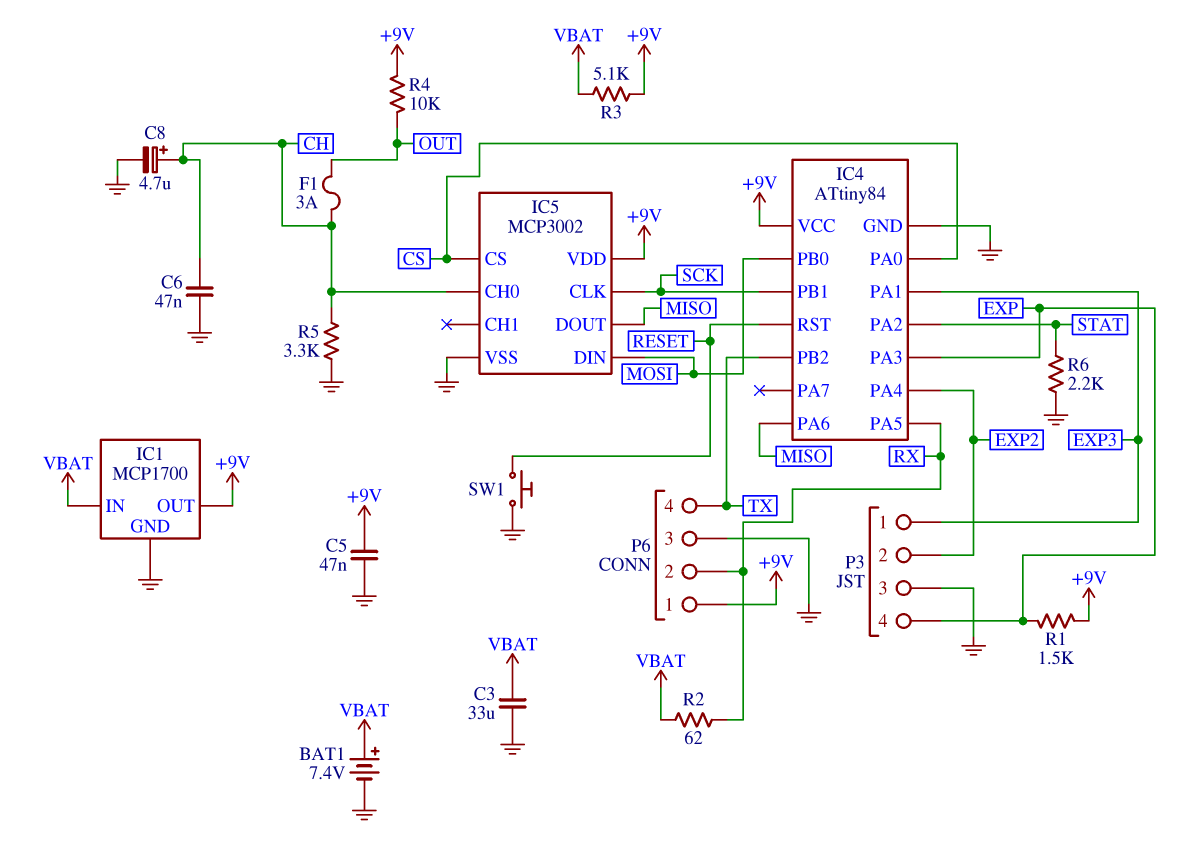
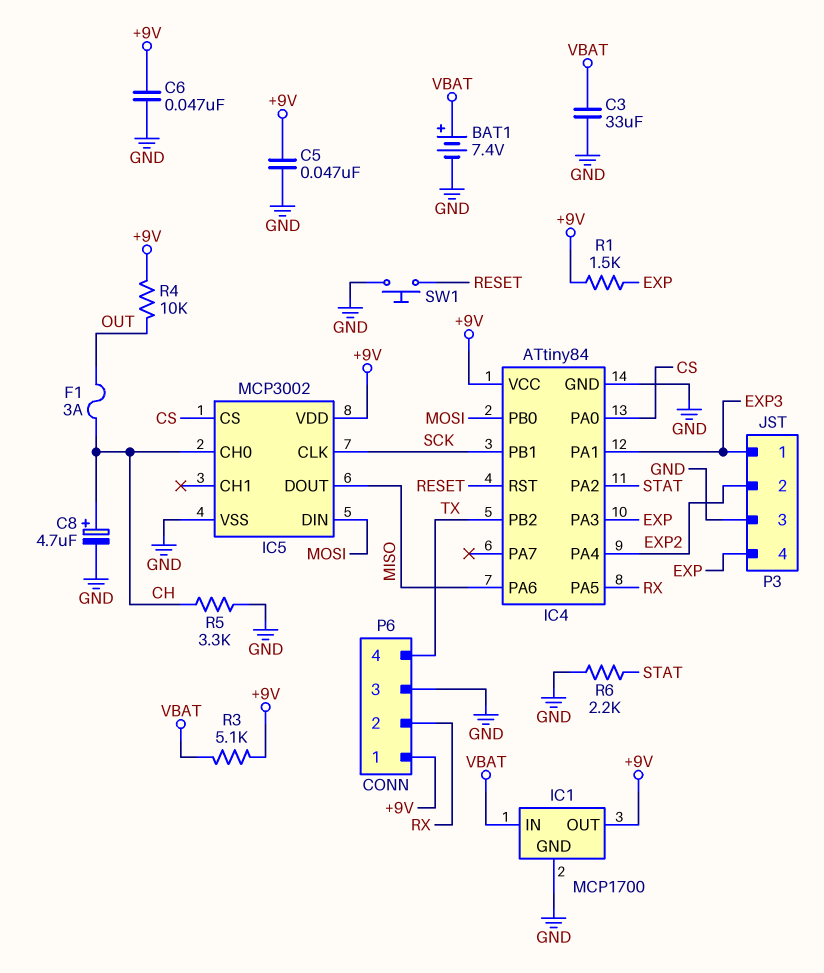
C6: 47nF (CH, GND) -> 47nF (+9V, GND)
R2: 62 (RX, VBAT) -> none

